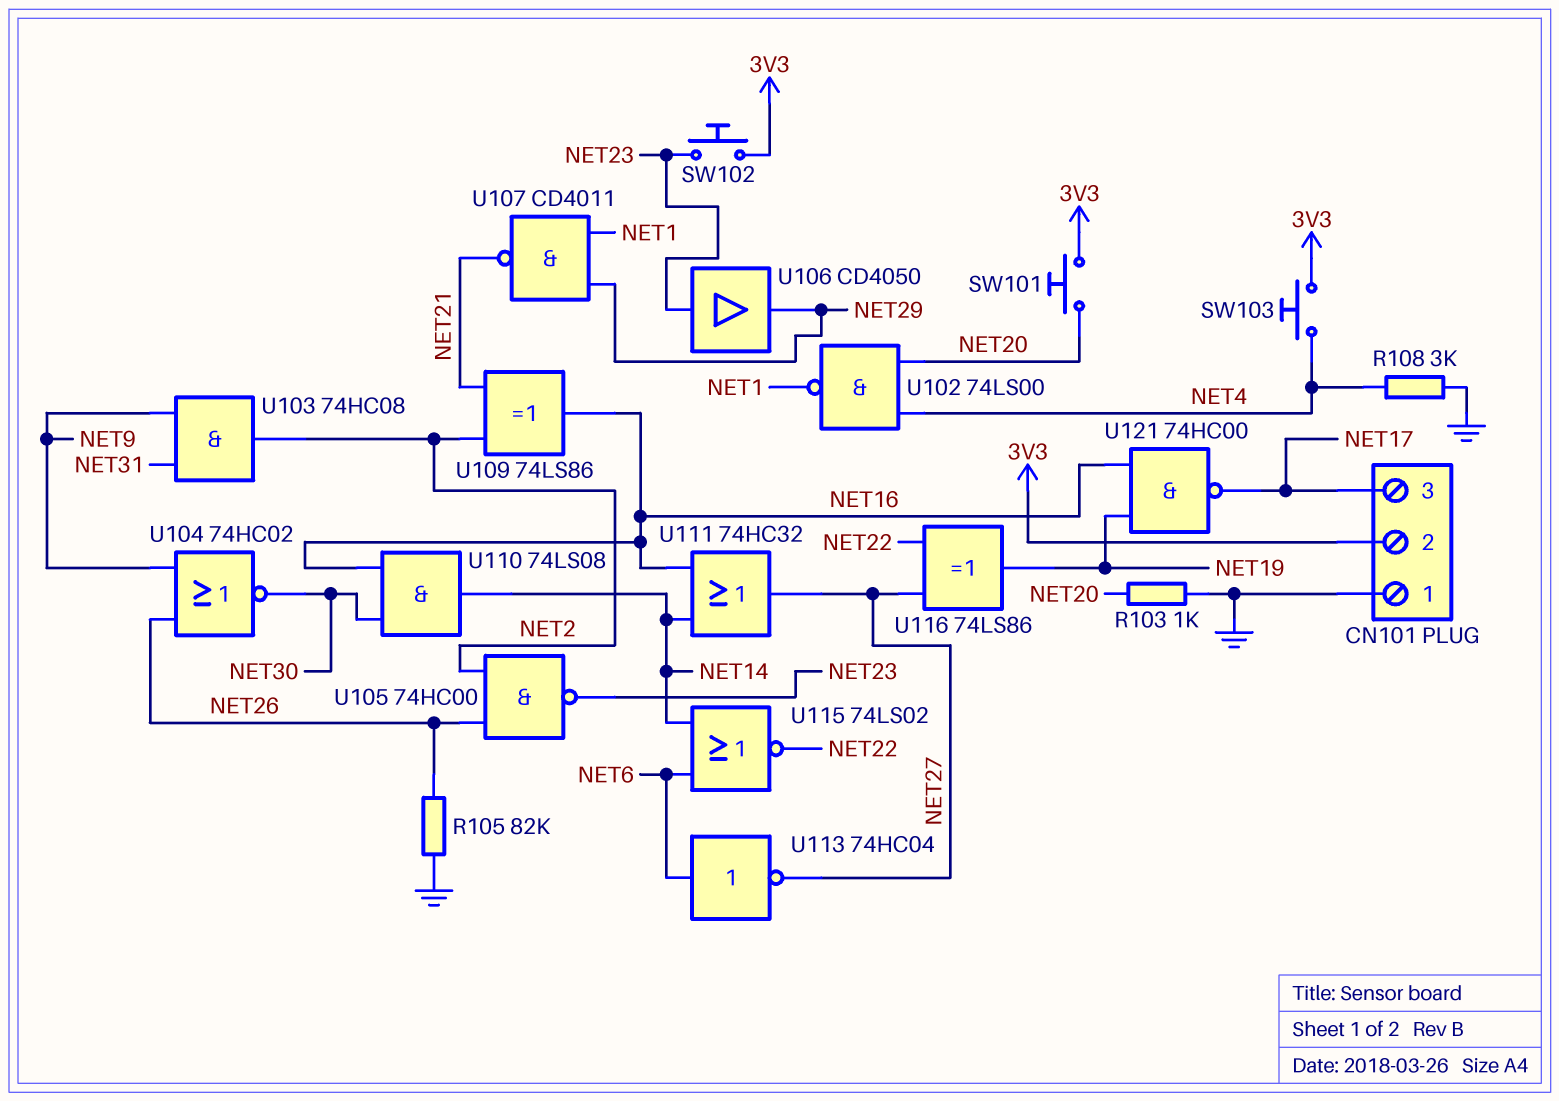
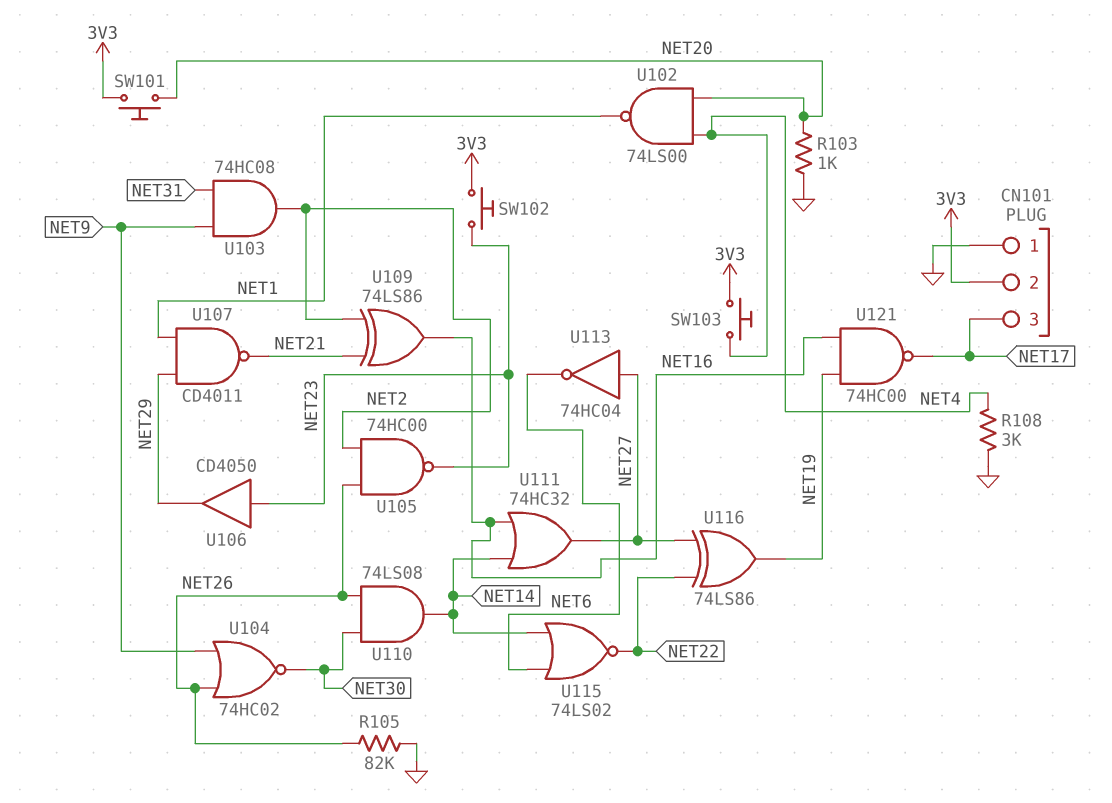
U110: AND 74LS08 (in NET16, in NET30, out NET14) -> AND 74LS08 (in NET26, in NET30, out NET14)
U113: NOT 74HC04 (in NET6, out NET27) -> NOT 74HC04 (in NET27, out NET6)

